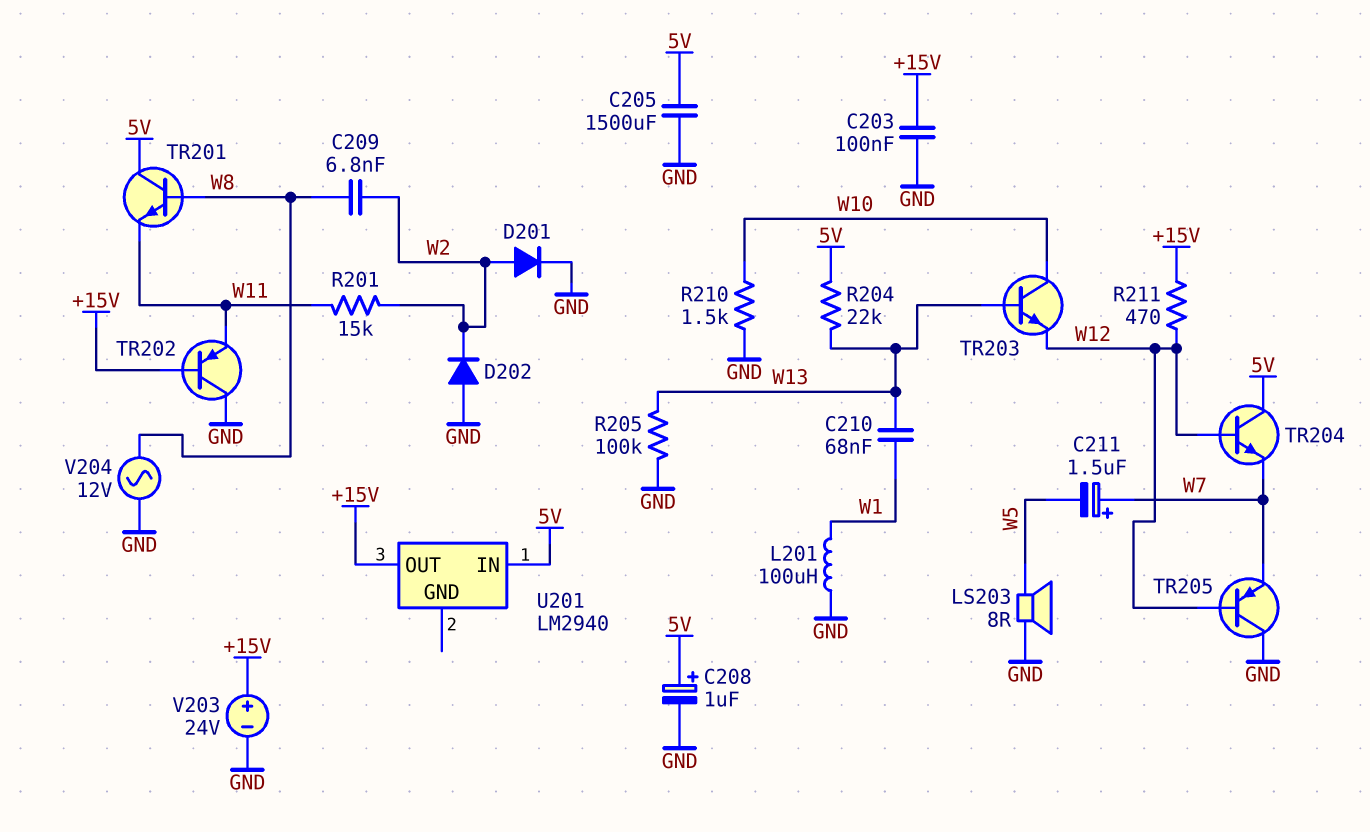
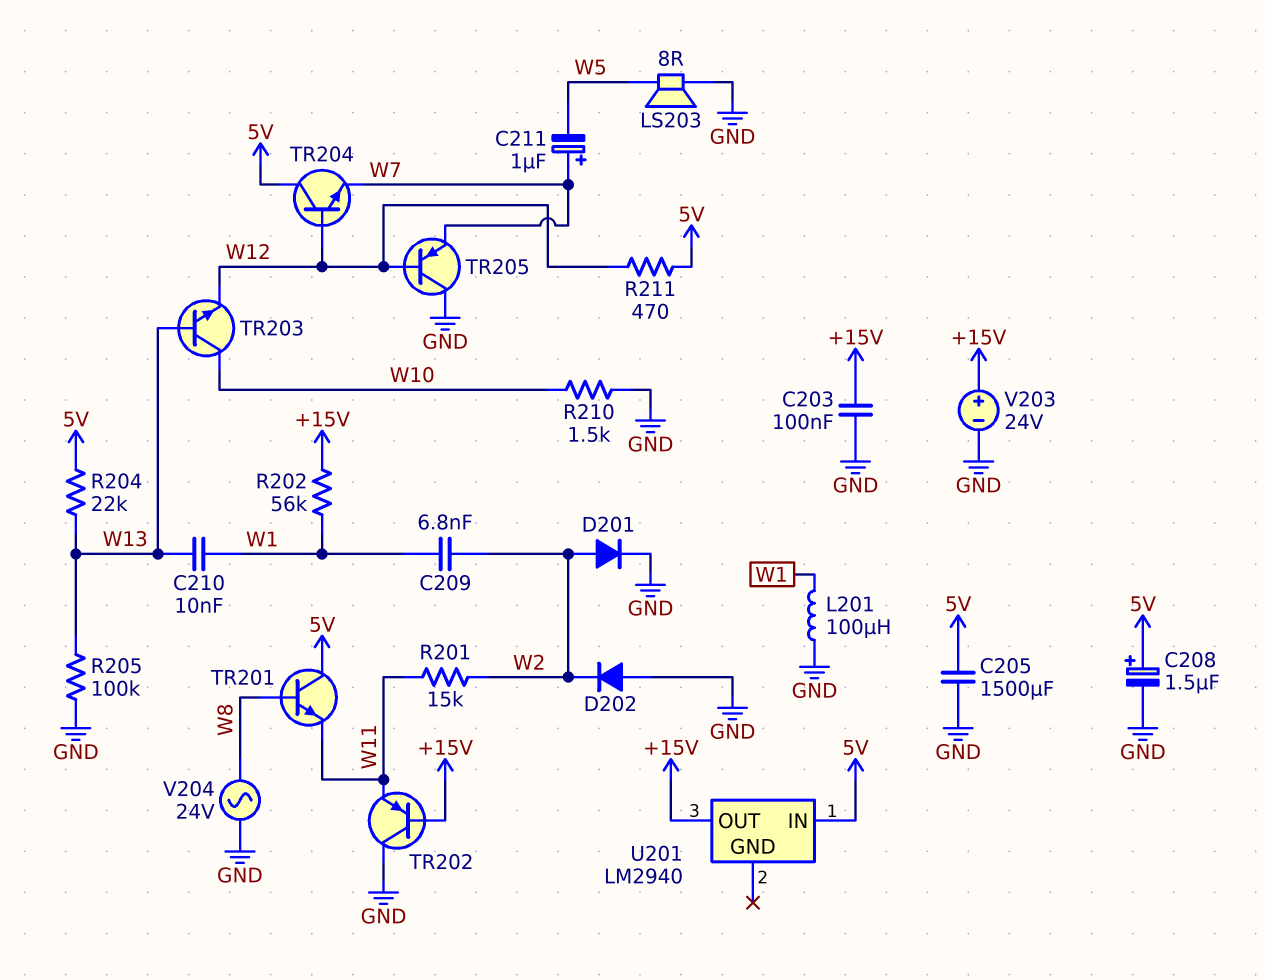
C208: 1uF (plus 5V, minus GND) -> 1.5uF (plus 5V, minus GND)
C209: 6.8nF (W2, W8) -> 6.8nF (W1, W2)
C210: 68nF (W1, W13) -> 10nF (W1, W13)
C211: 1.5uF (plus W7, minus W5) -> 1uF (plus W7, minus W5)
R202: none -> 56k (+15V, W1)
R211: 470 (+15V, W12) -> 470 (5V, W12)
V204: AC 12V (GND, W8) -> AC 24V (GND, W8)

